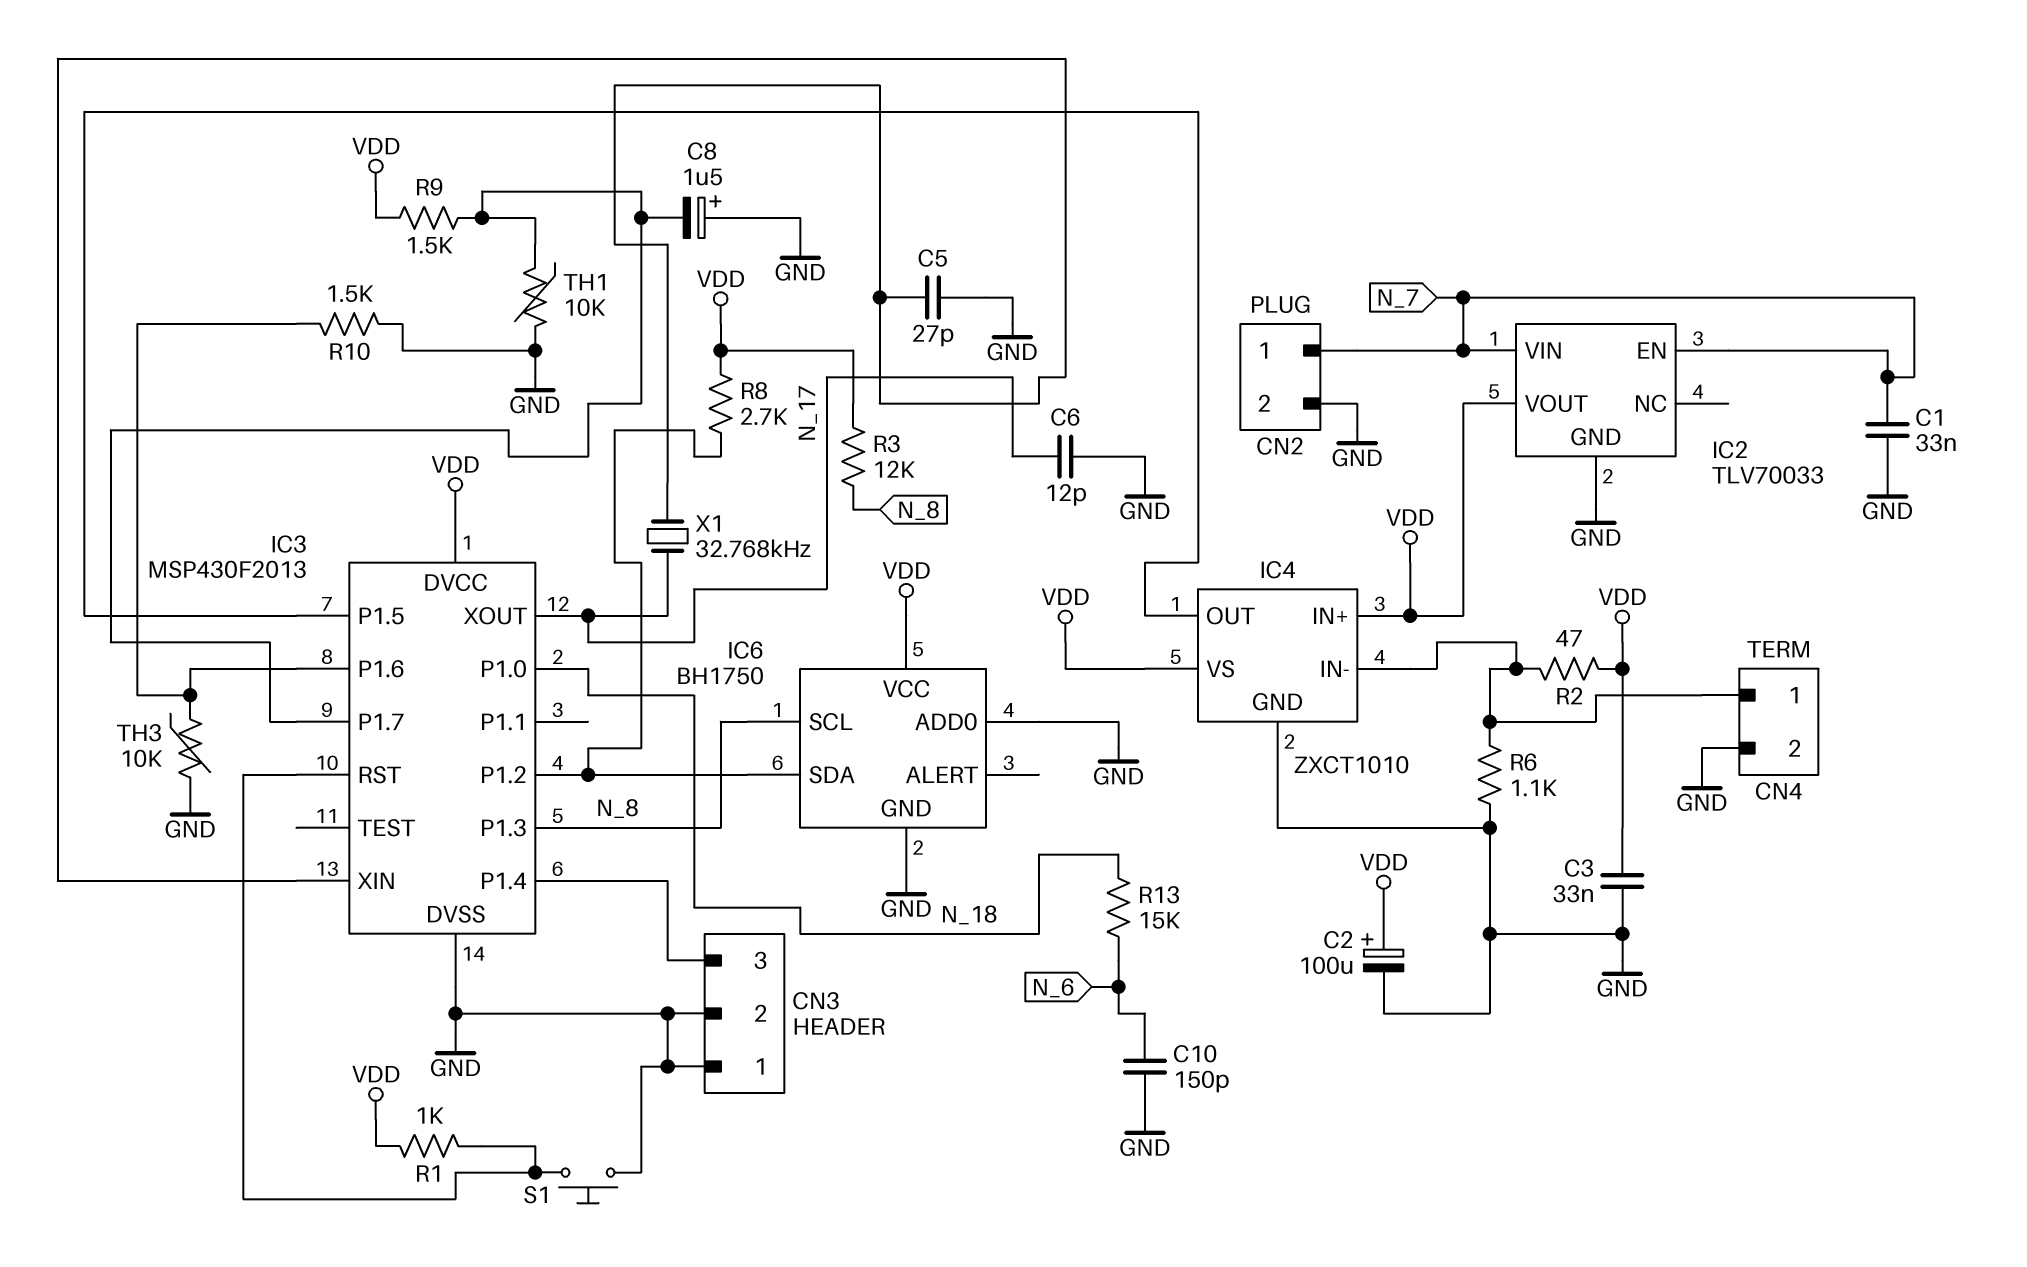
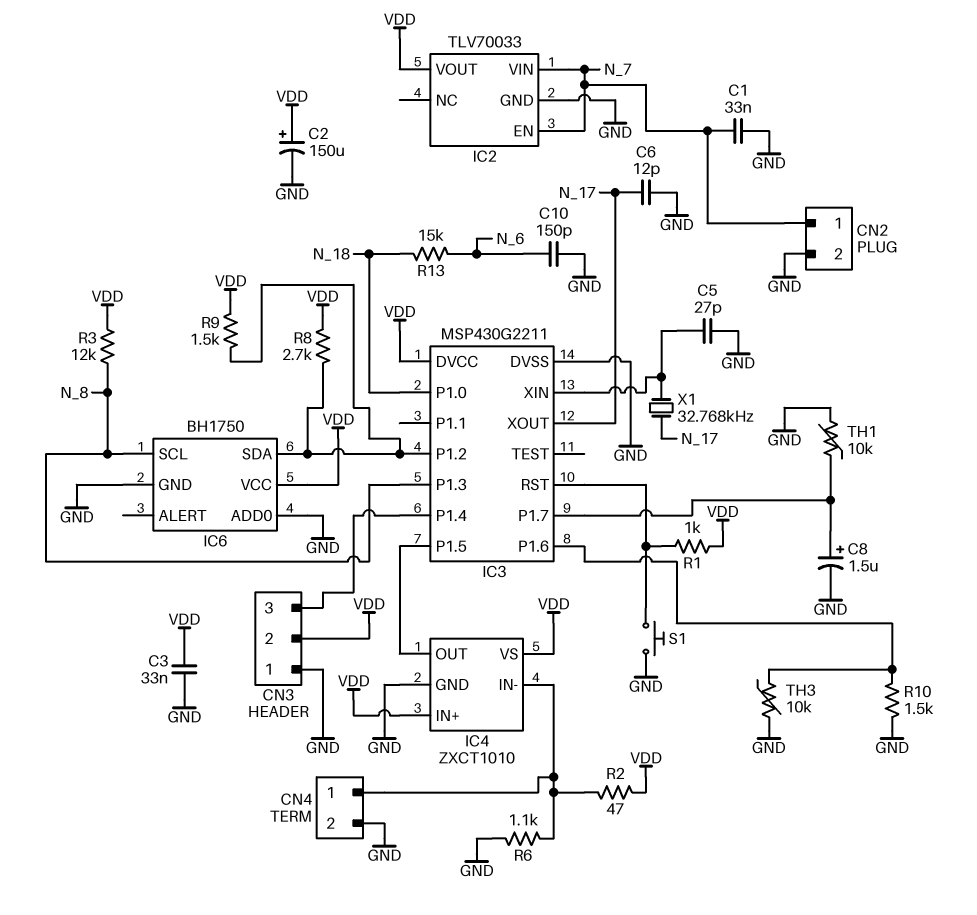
C2: 100uF (plus VDD, minus GND) -> 150uF (plus VDD, minus GND)
C8: 1.5uF (plus GND, minus IC3/P1.7) -> 1.5uF (plus IC3/P1.7, minus GND)
CN3 pin 2: GND -> VDD
IC3: MSP430F2013 -> MSP430G2211
R9: 1.5k (IC3/P1.7, VDD) -> 1.5k (IC3/P1.2, VDD)

